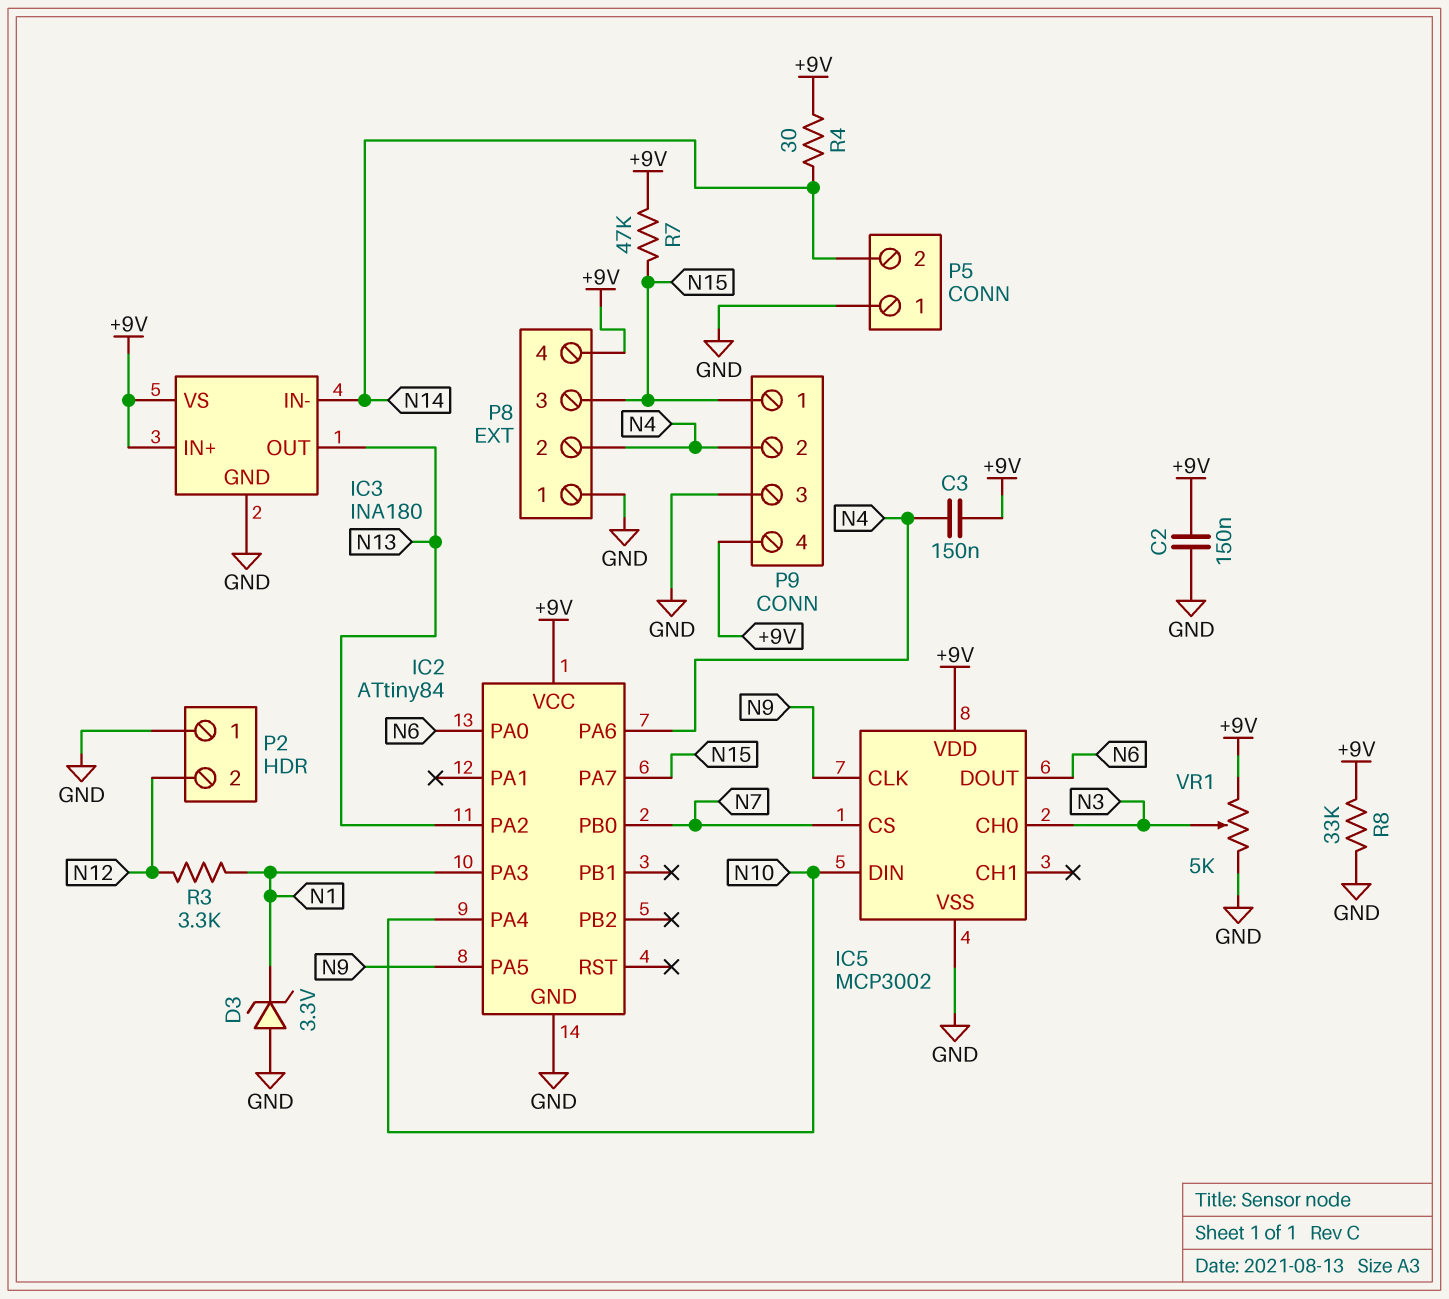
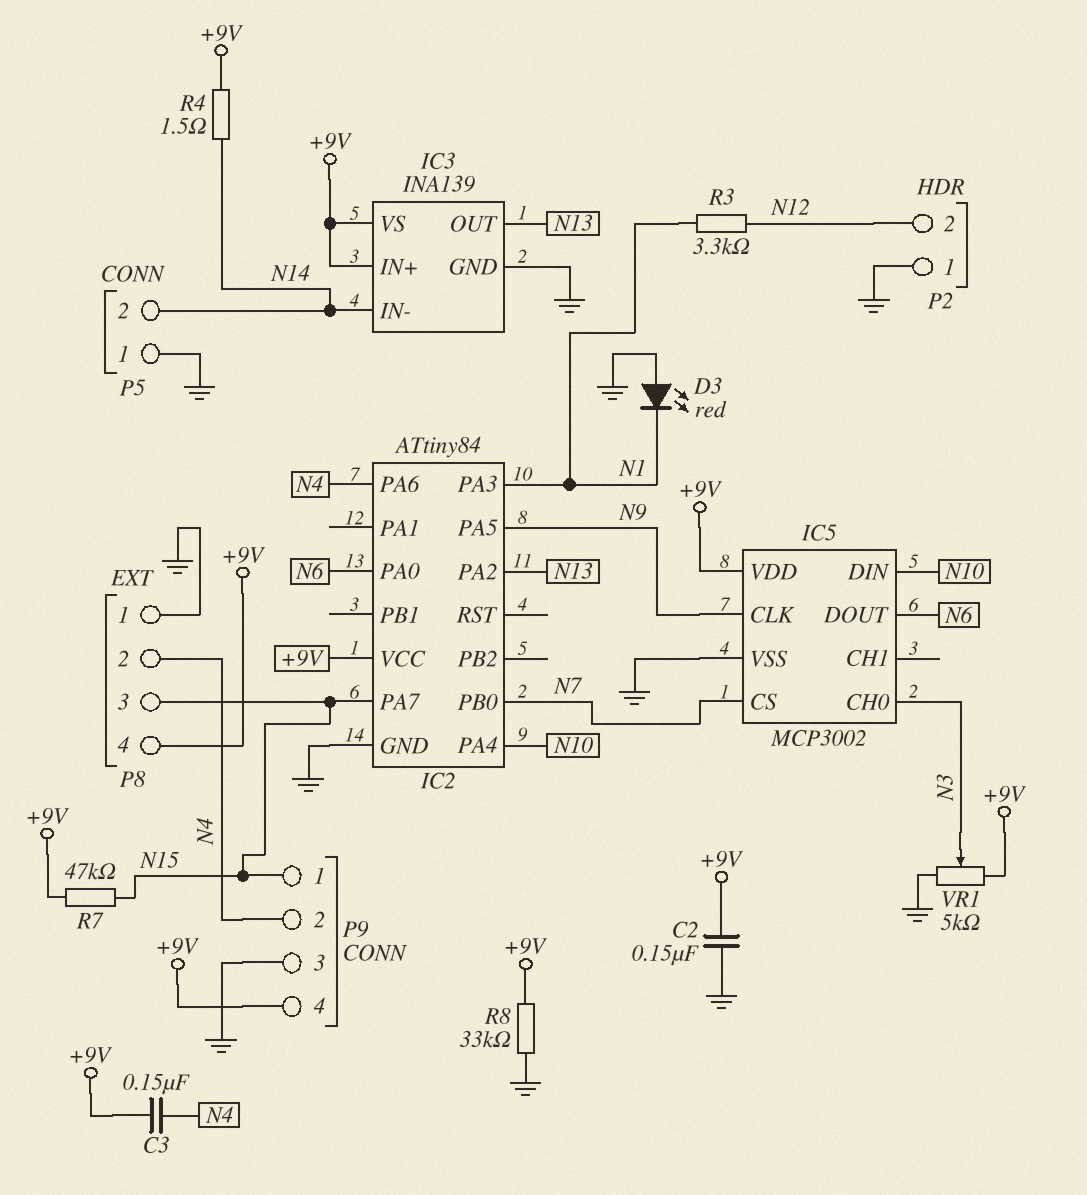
D3: zener 3.3V (A GND, K N1) -> LED red (A GND, K N1)
IC3: INA180 -> INA139
R4: 30 (+9V, N14) -> 1.5 (+9V, N14)

